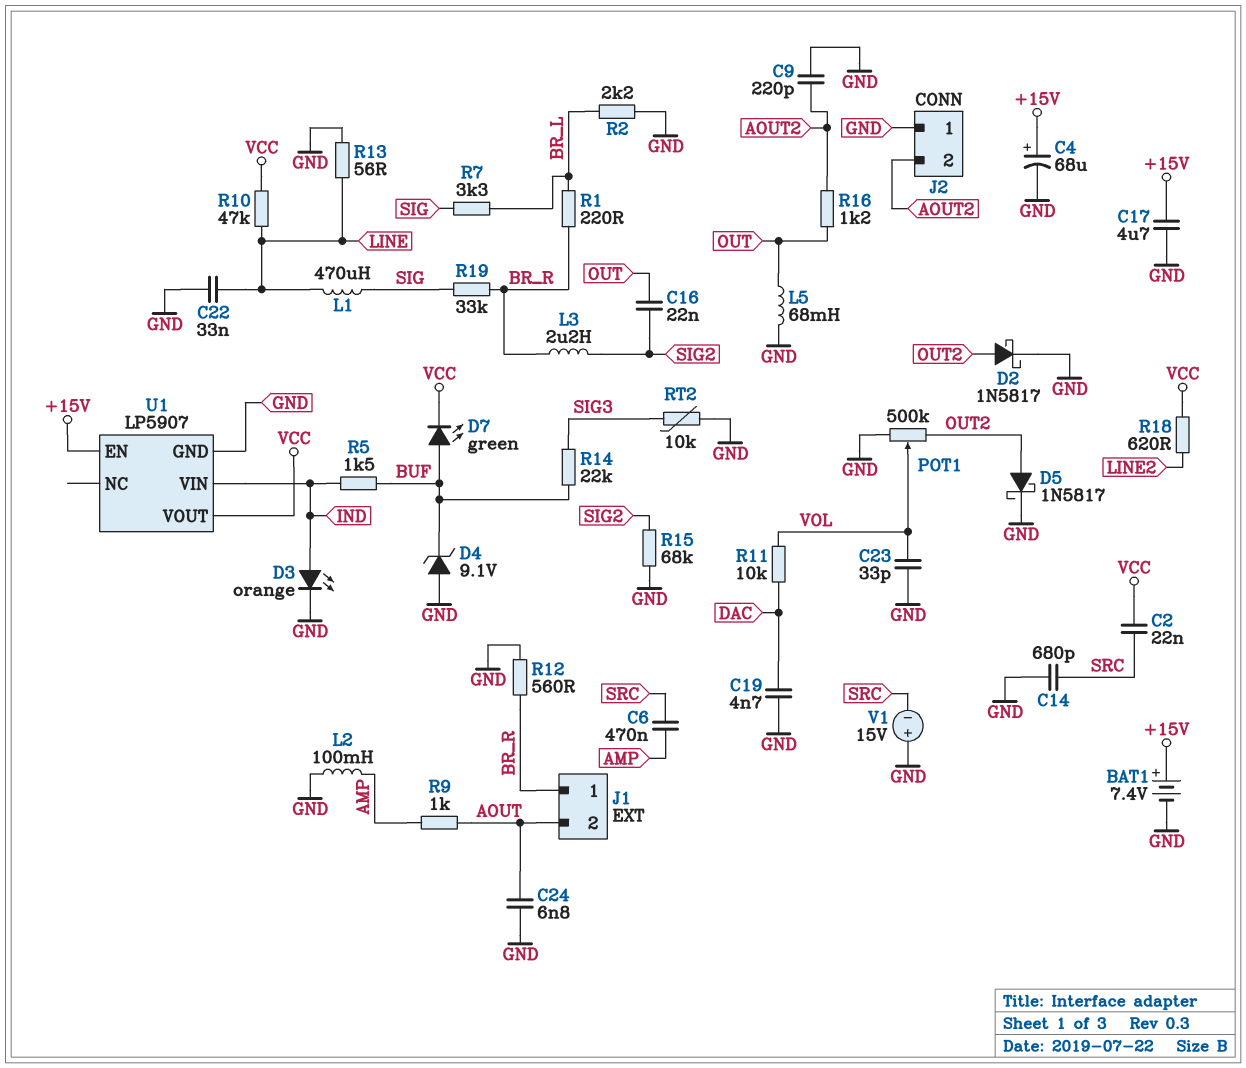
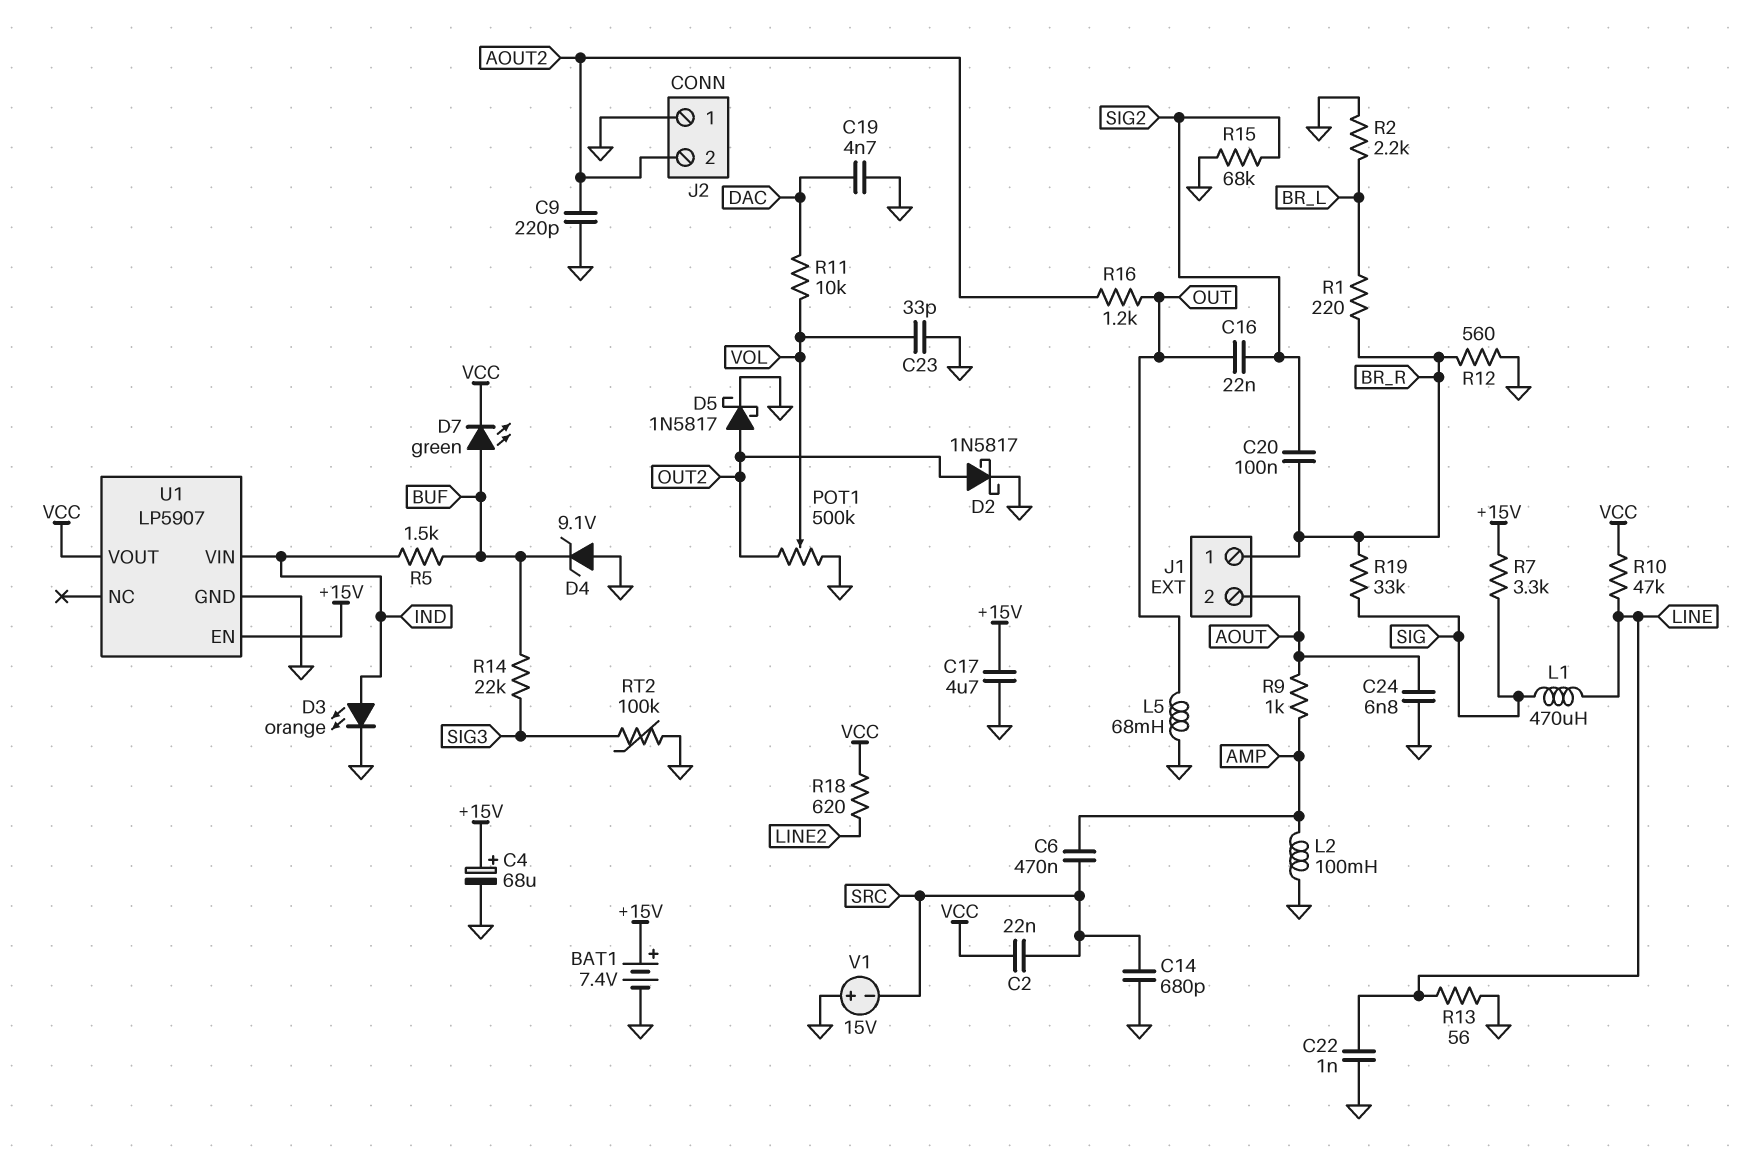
C20: none -> 100nF (BR_R, SIG2)
C22: 33nF (GND, LINE) -> 1nF (GND, LINE)
L3: 2.2uH (BR_R, SIG2) -> none
R7: 3.3k (BR_L, SIG) -> 3.3k (+15V, SIG)
RT2: 10k (GND, SIG3) -> 100k (GND, SIG3)

